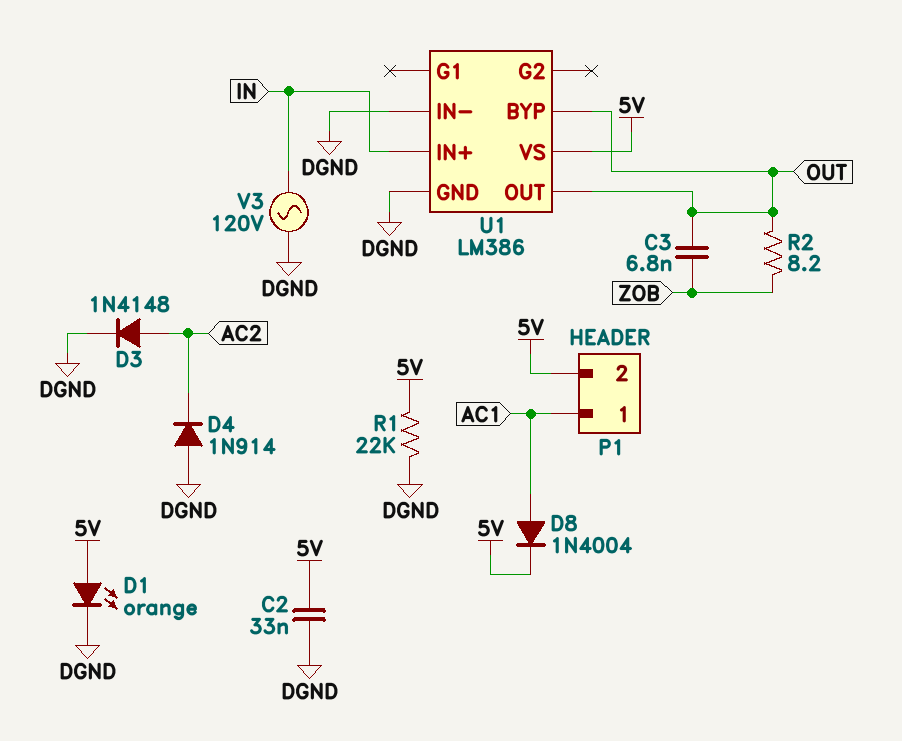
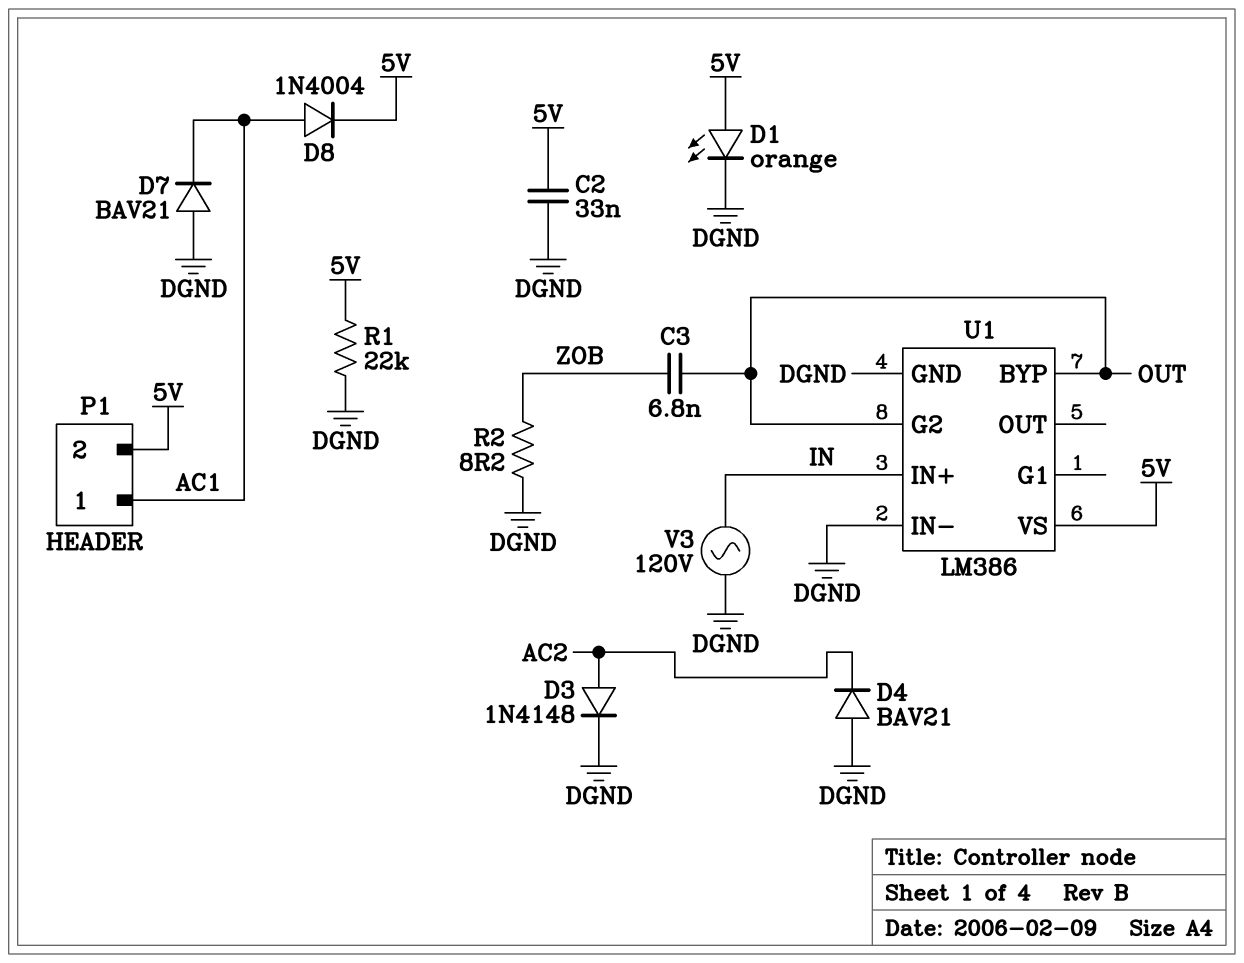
D4: diode 1N914 (A DGND, K AC2) -> diode BAV21 (A DGND, K AC2)
D7: none -> diode BAV21 (A DGND, K AC1)
R2: 8.2 (OUT, ZOB) -> 8.2 (DGND, ZOB)
U1 pin G2: none -> OUT
U1 pin OUT: OUT -> none

